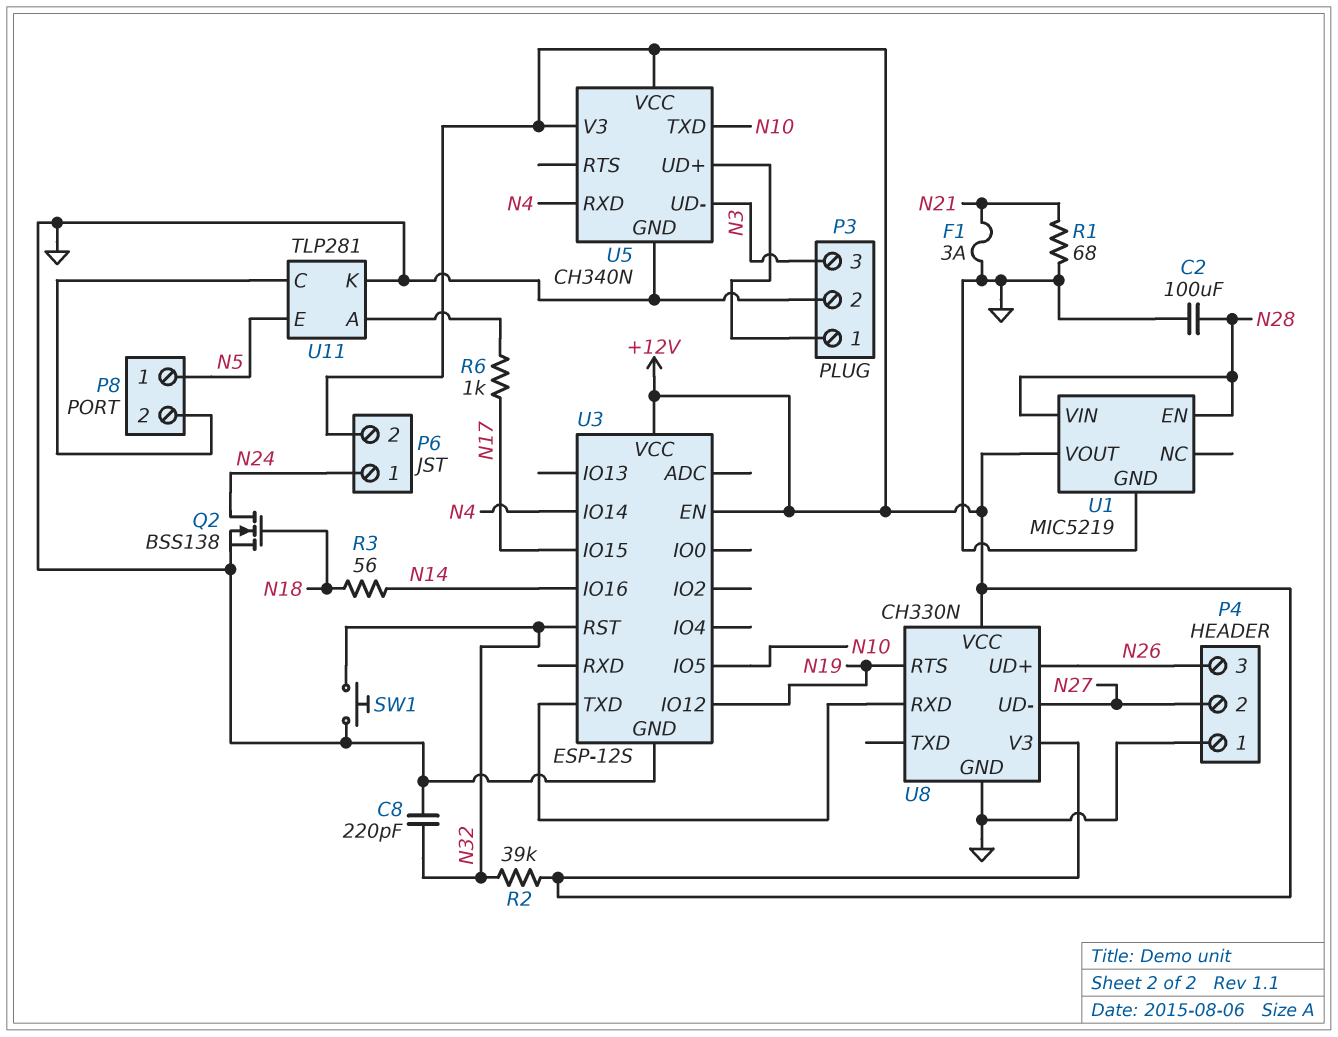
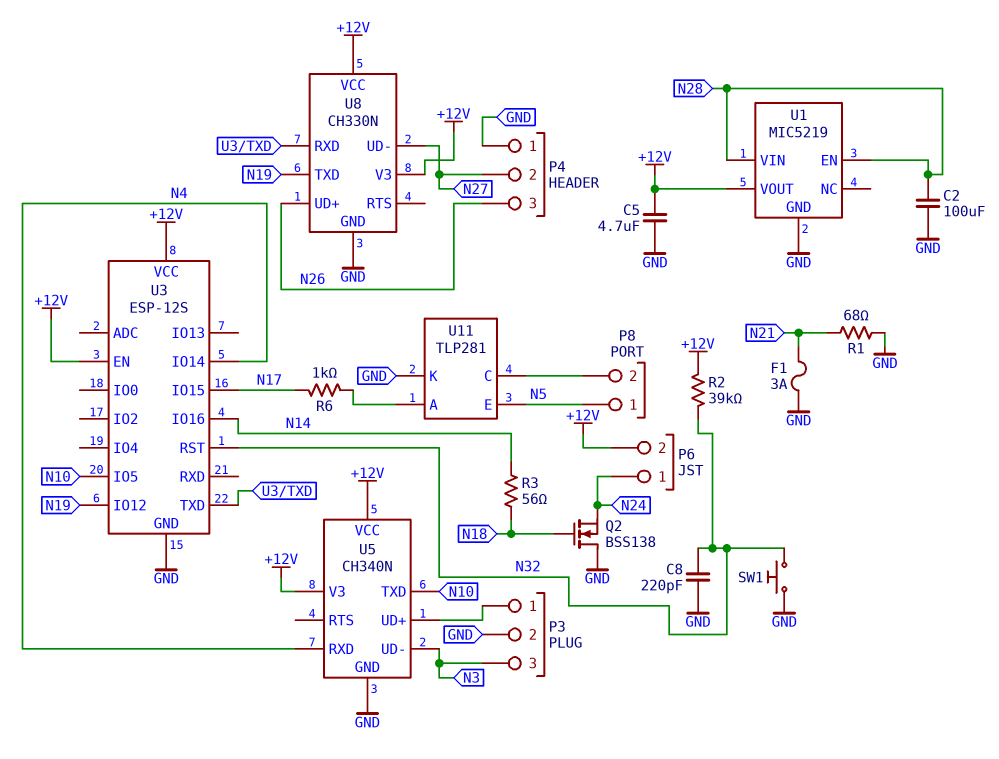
C5: none -> 4.7uF (+12V, GND)
Q2: NMOS BSS138 (G N18, D N24, S GND) -> NMOS BSS138 (G N18, D GND, S N24)
U8 pin RTS: N19 -> none
U8 pin TXD: none -> N19

